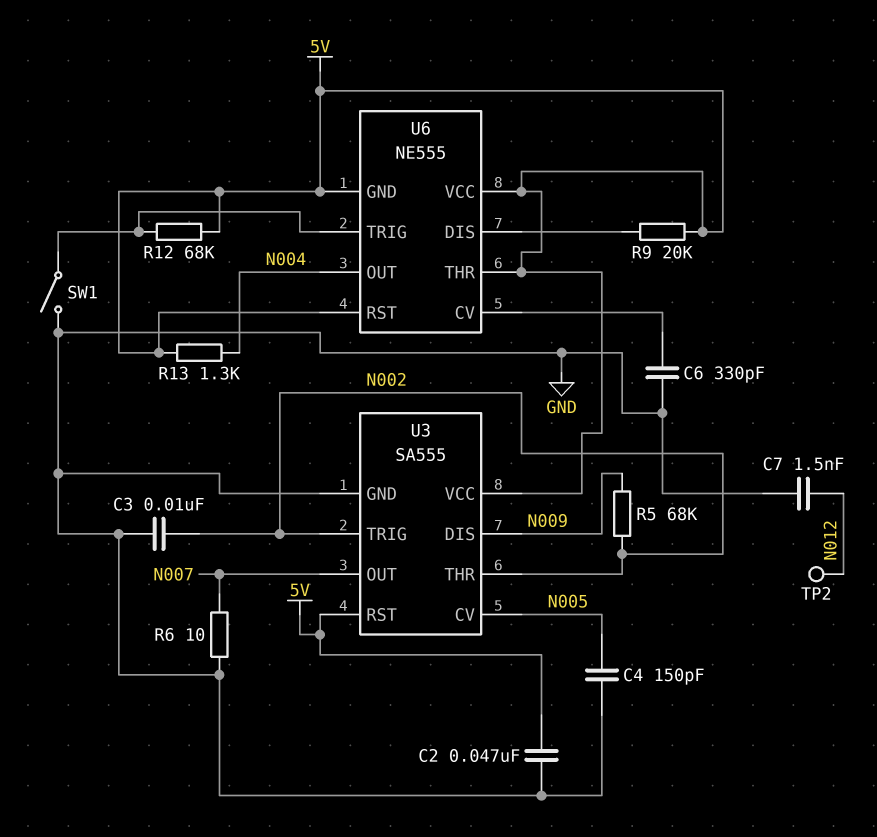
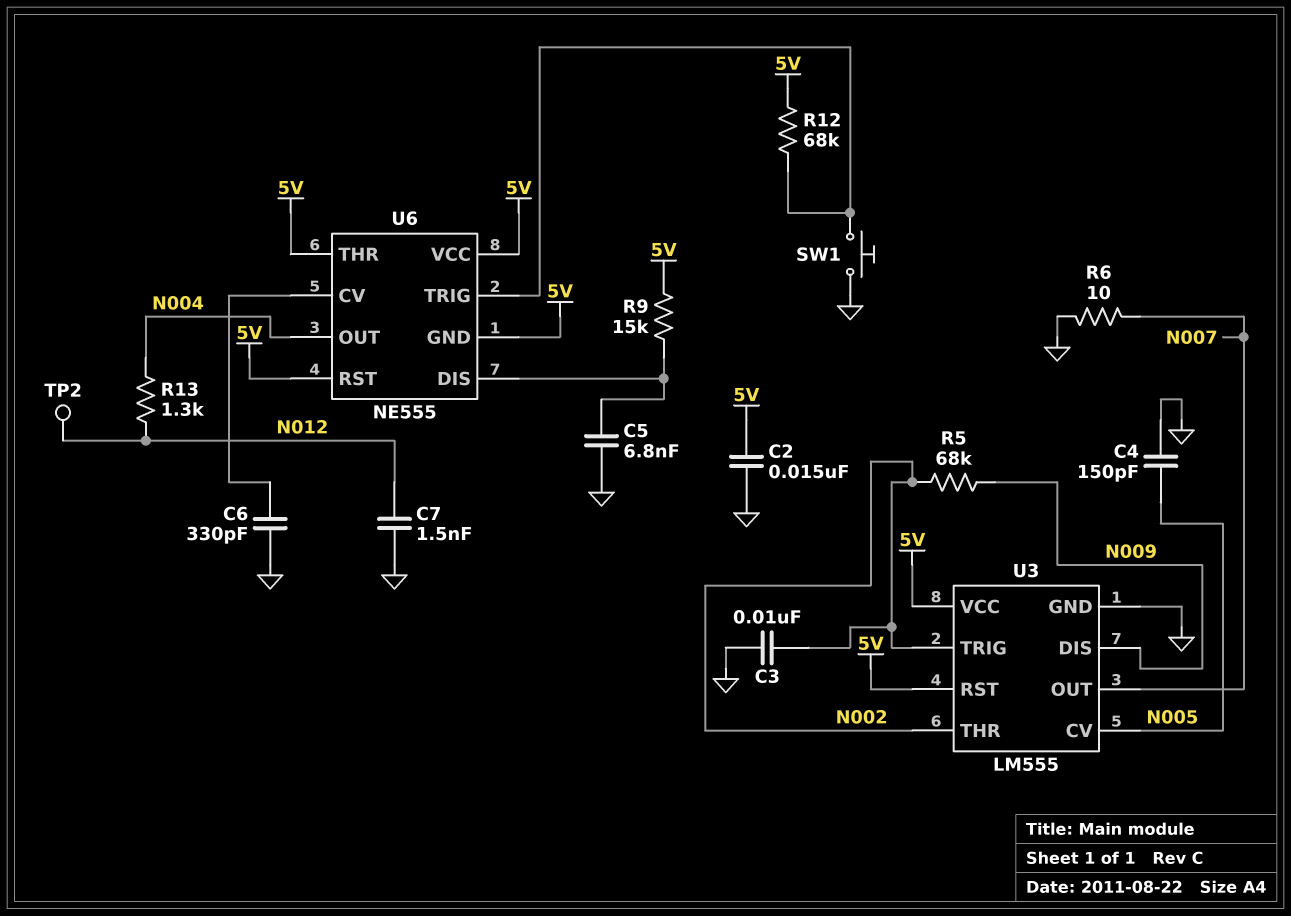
C2: 47nF (5V, GND) -> 15nF (5V, GND)
C5: none -> 6.8nF (GND, U6/DIS)
R9: 20k (5V, U6/DIS) -> 15k (5V, U6/DIS)
R13: 1.3k (5V, N004) -> 1.3k (N004, N012)
SW1: switch (GND, U6/TRIG) -> button (GND, U6/TRIG)
U3: SA555 -> LM555

